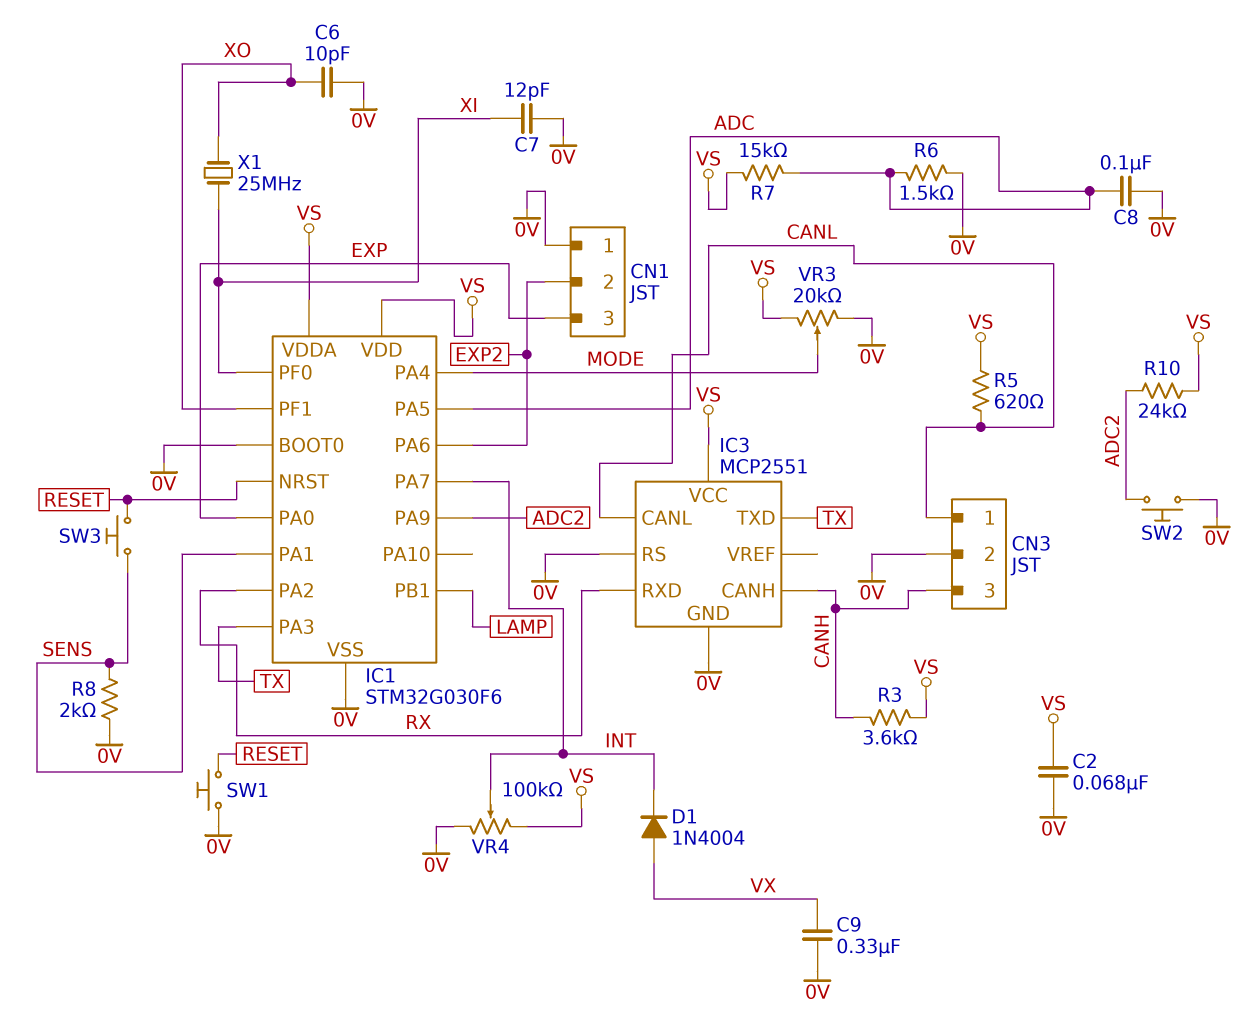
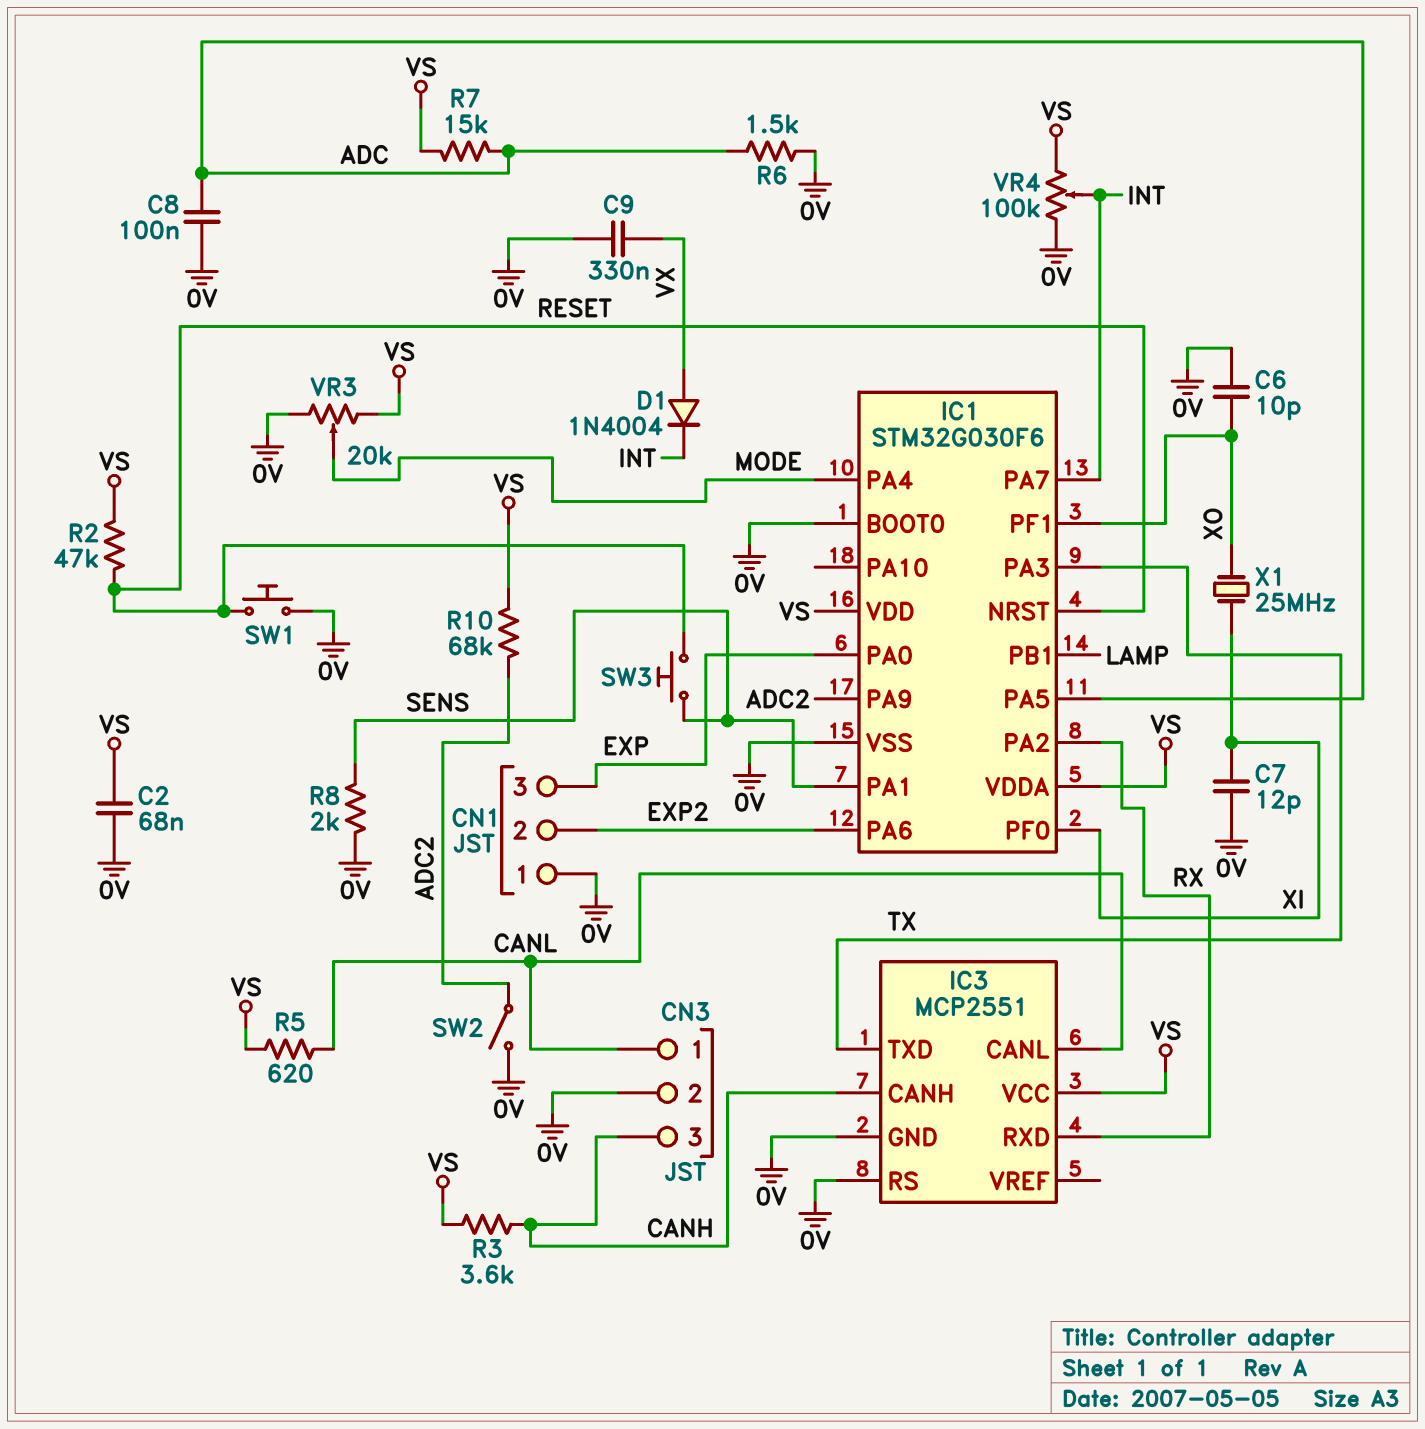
R2: none -> 47k (RESET, VS)
R10: 24k (ADC2, VS) -> 68k (ADC2, VS)
SW2: button (0V, ADC2) -> switch (0V, ADC2)

